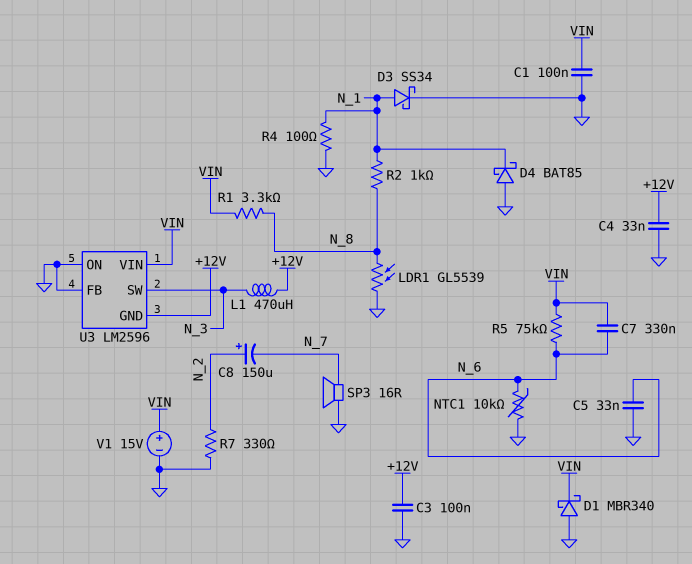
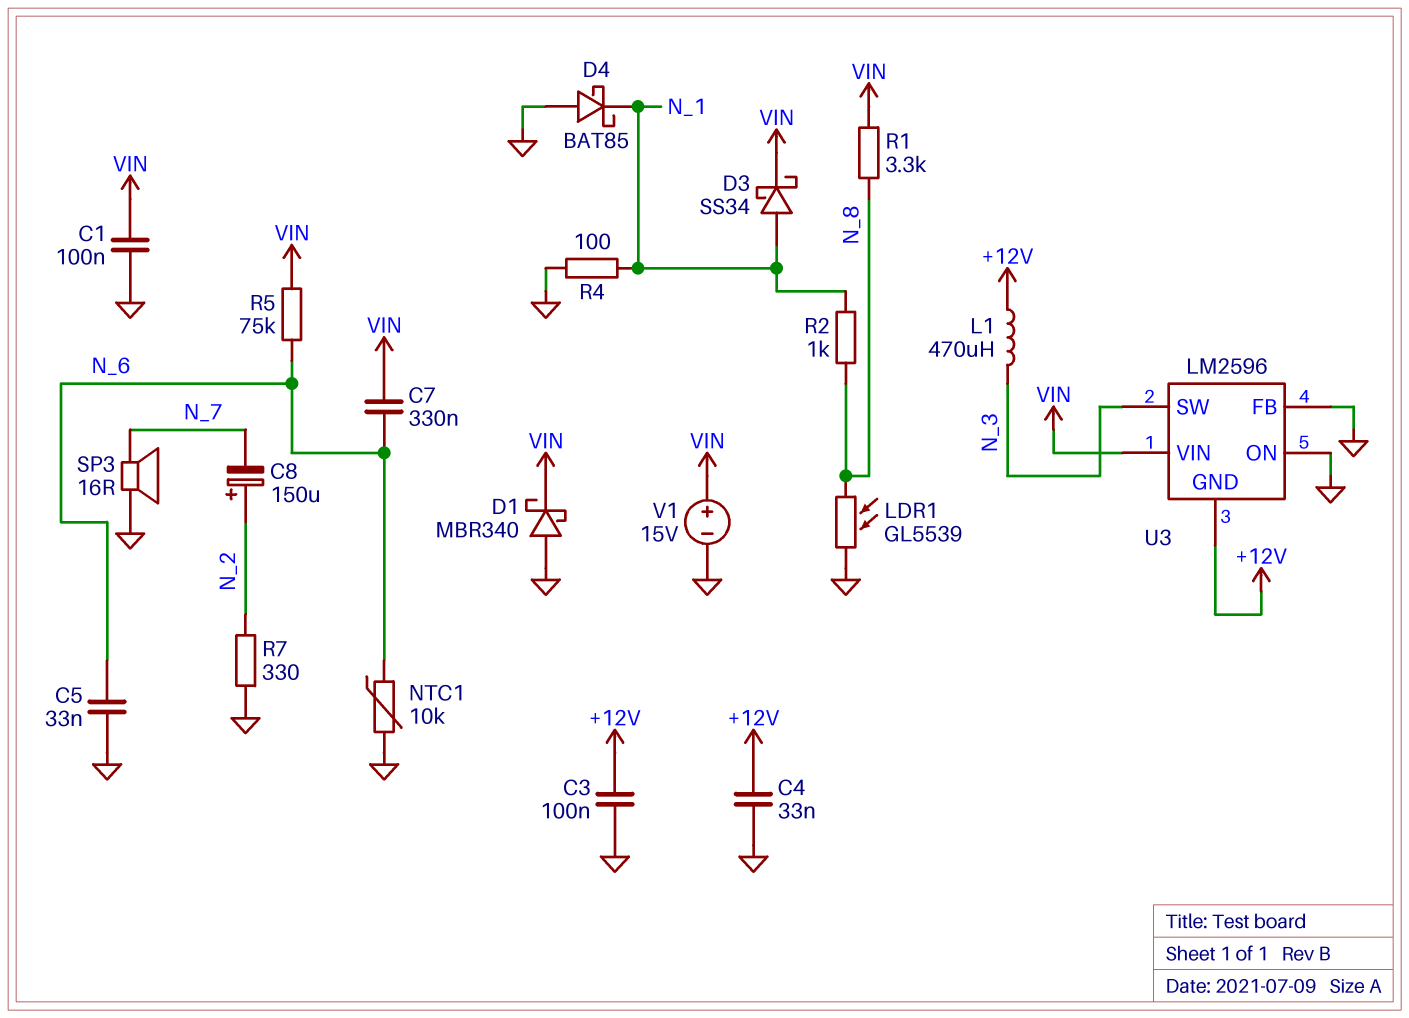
D3: schottky SS34 (A N_1, K GND) -> schottky SS34 (A N_1, K VIN)

